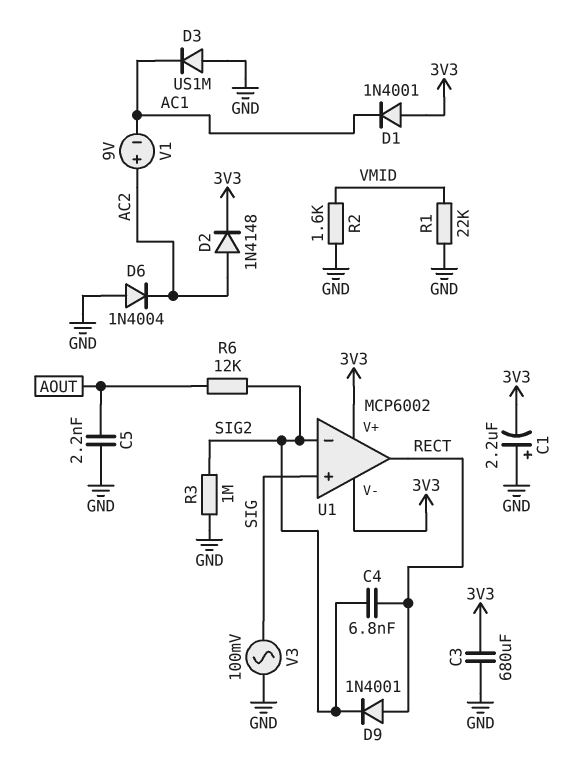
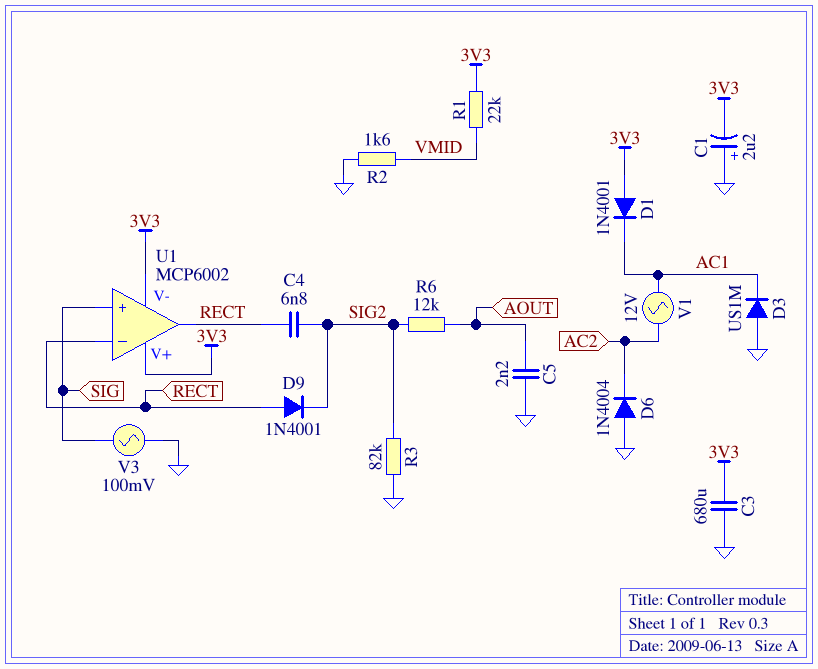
D2: diode 1N4148 (A AC2, K 3V3) -> none
R1: 22k (GND, VMID) -> 22k (3V3, VMID)
R3: 1M (GND, SIG2) -> 82k (GND, SIG2)
U1 pin in-: SIG2 -> RECT
V1: 9V (plus AC2, minus AC1) -> AC 12V (AC1, AC2)

